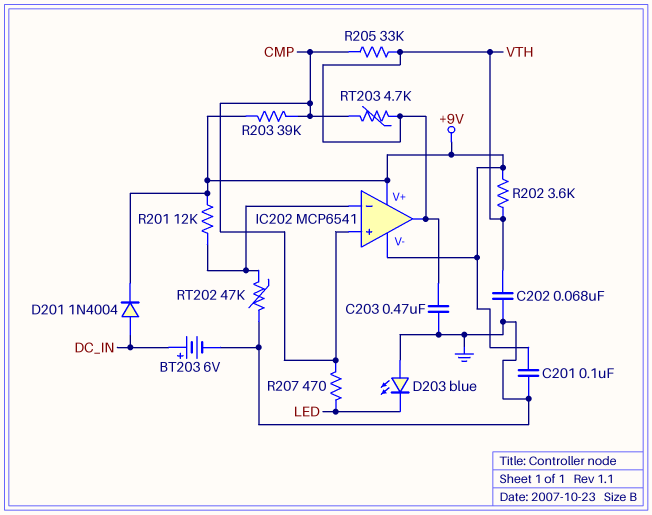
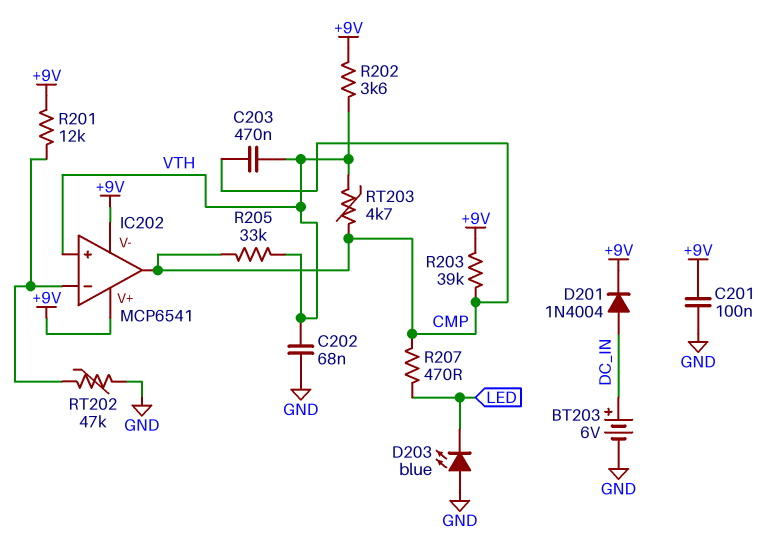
C203: 470nF (GND, VTH) -> 470nF (CMP, VTH)
IC202 pin in+: CMP -> VTH
IC202 pin out: VTH -> CMP

